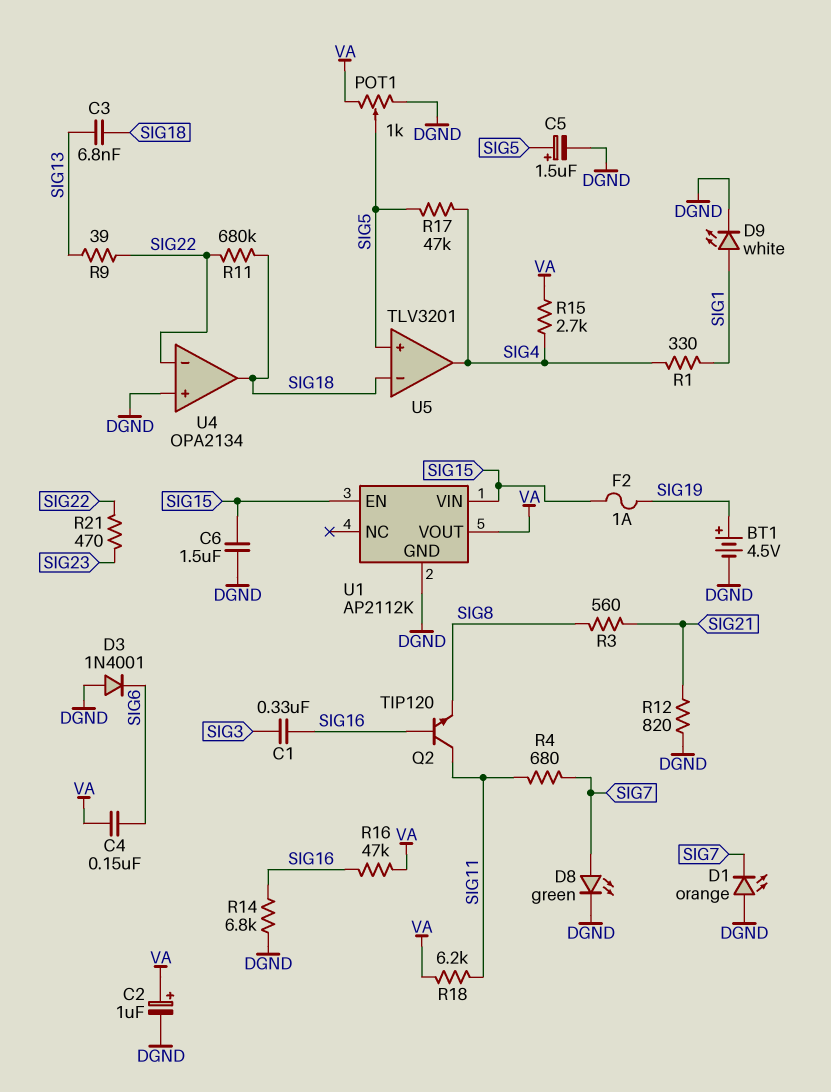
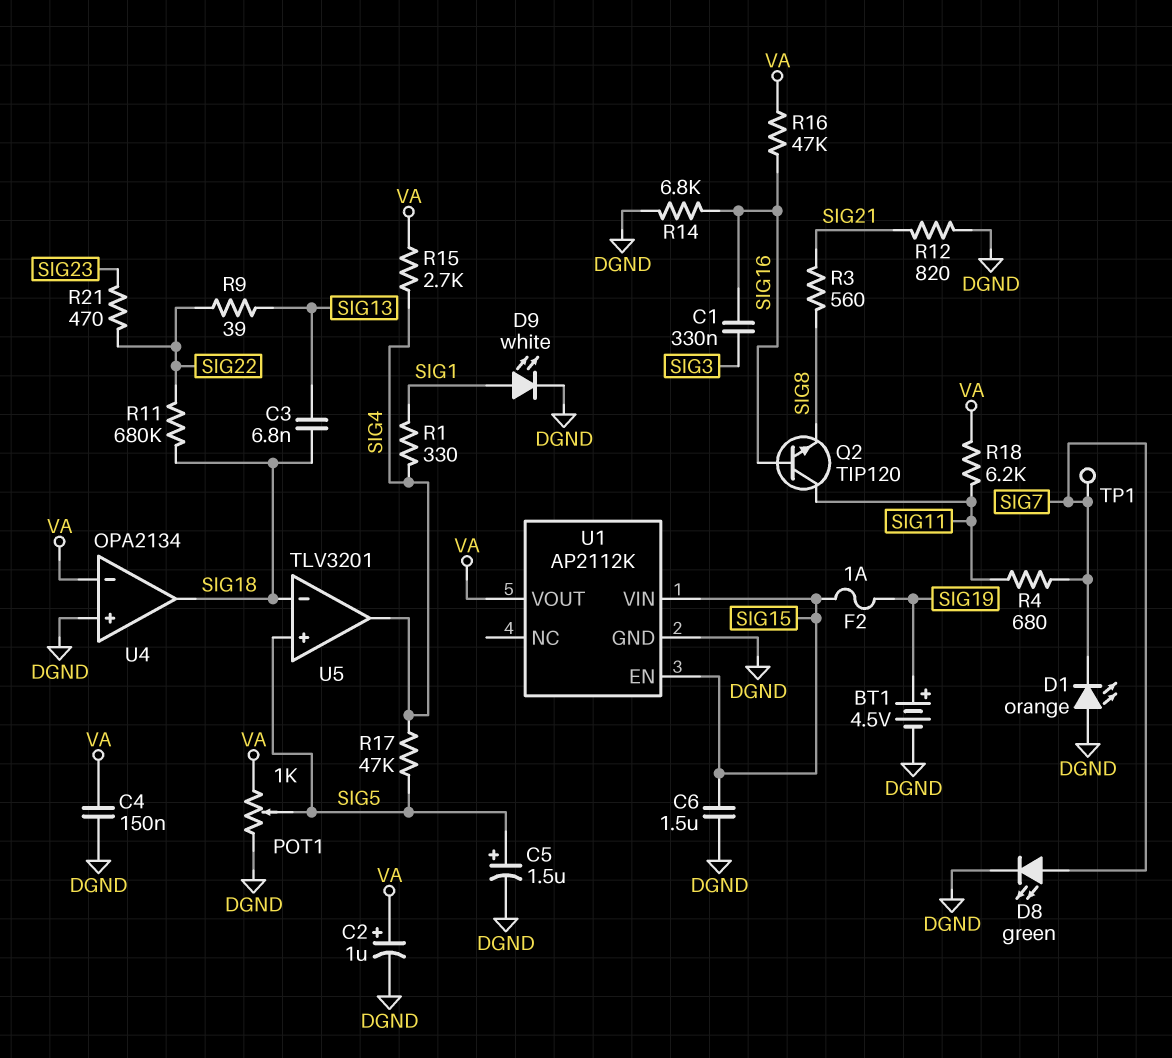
C4: 150nF (SIG6, VA) -> 150nF (DGND, VA)
D3: diode 1N4001 (A DGND, K SIG6) -> none
TP1: none -> test point (SIG7)
U4 pin in-: SIG22 -> VA

